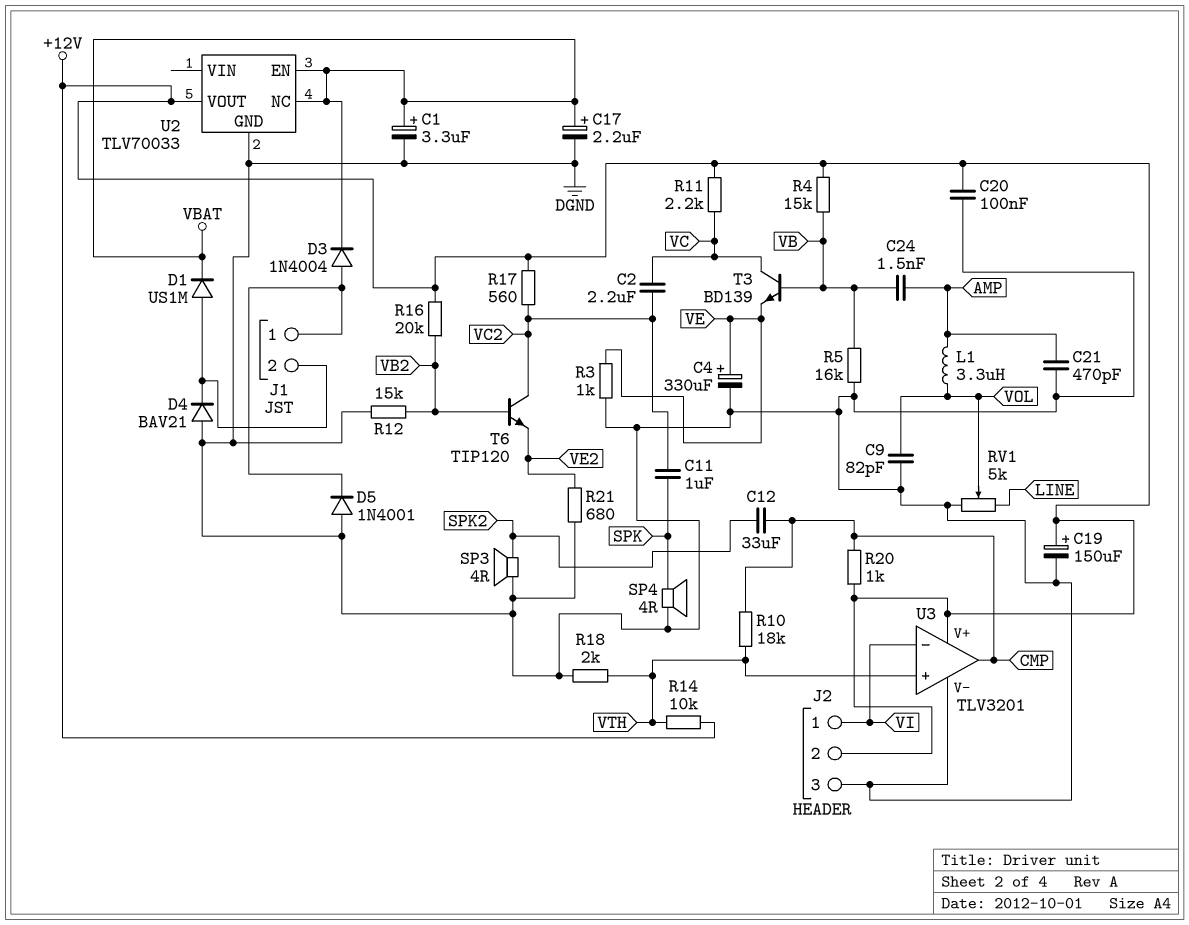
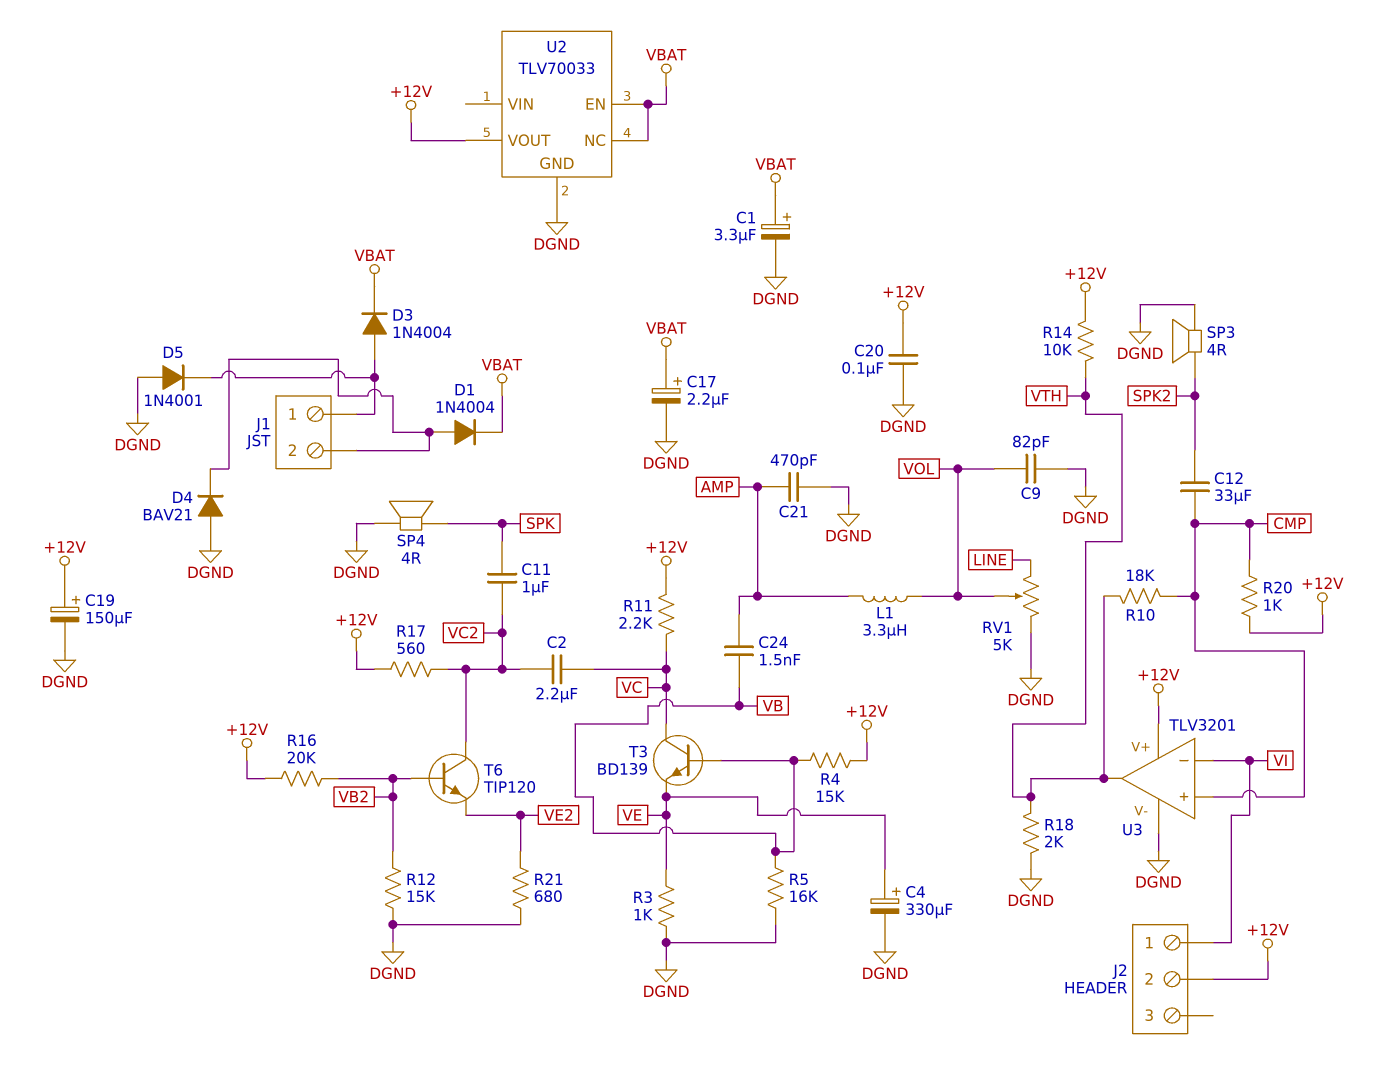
D1: diode US1M (A J1/2, K VBAT) -> diode 1N4004 (A J1/2, K VBAT)
J2 pin 3: DGND -> none
U3 pin in+: VTH -> CMP
U3 pin out: CMP -> VTH

